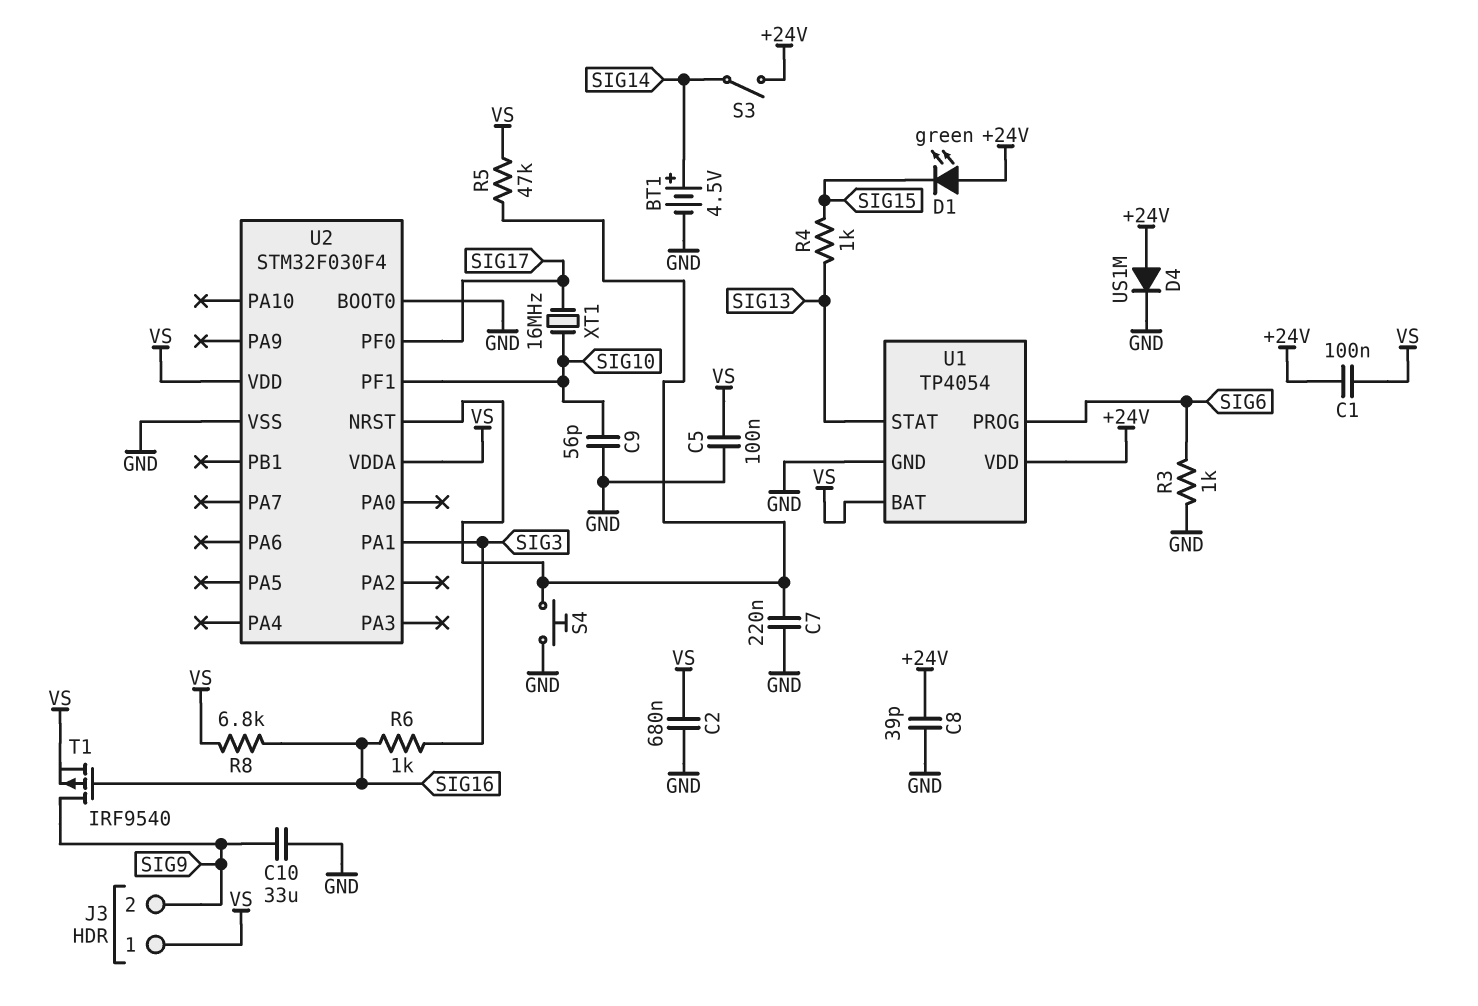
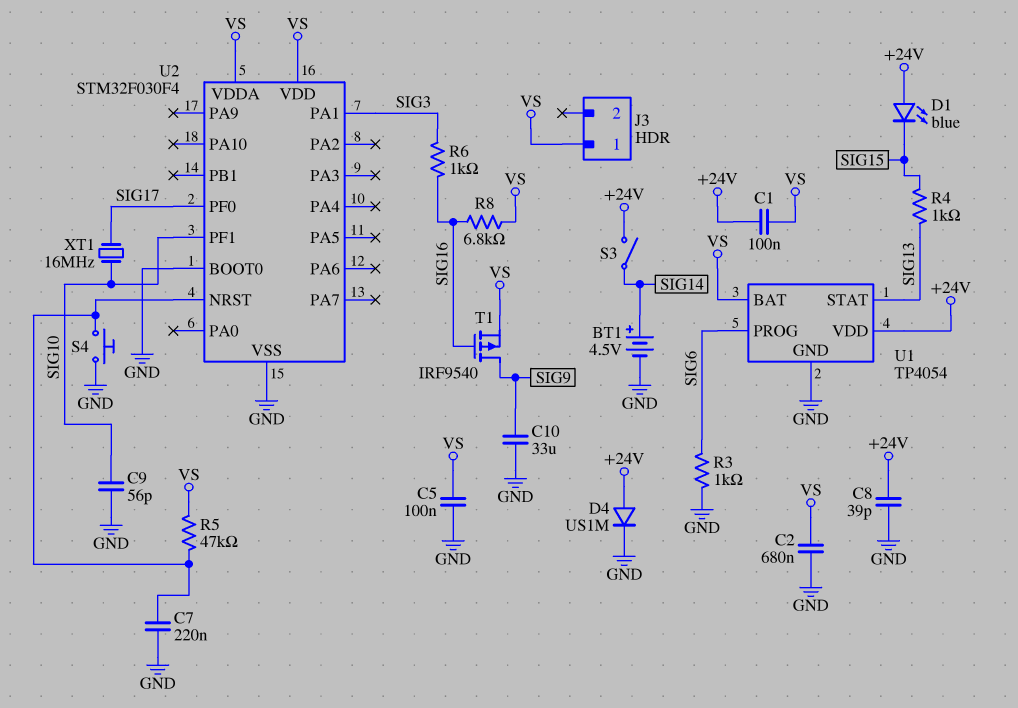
D1: LED green (A +24V, K SIG15) -> LED blue (A +24V, K SIG15)
J3 pin 2: SIG9 -> none

